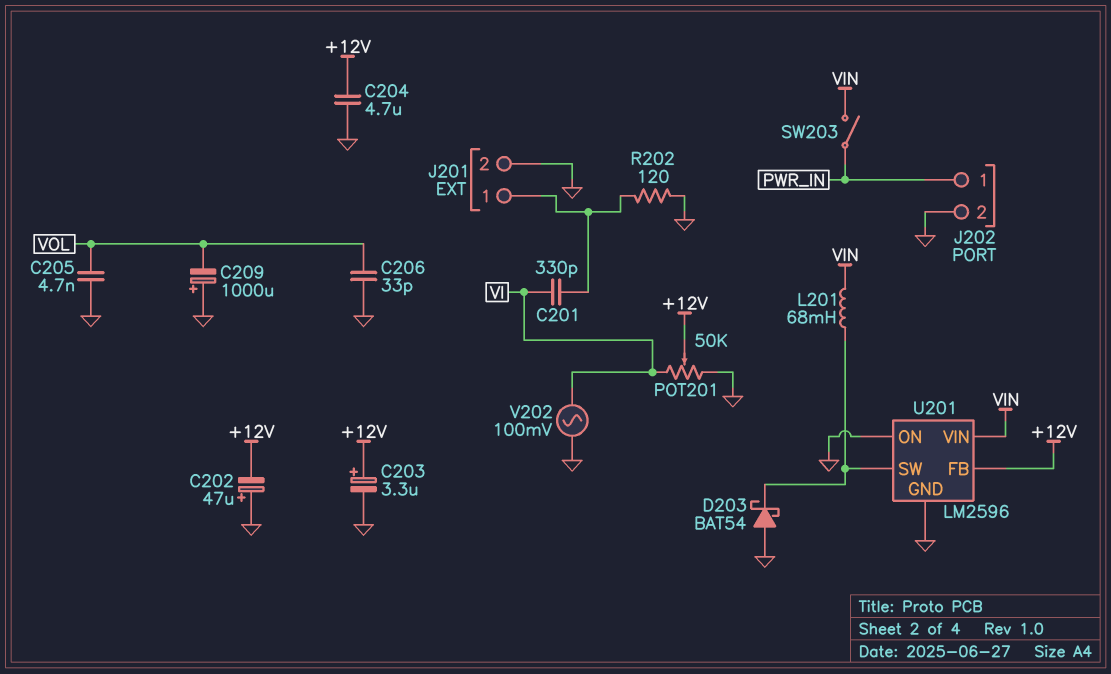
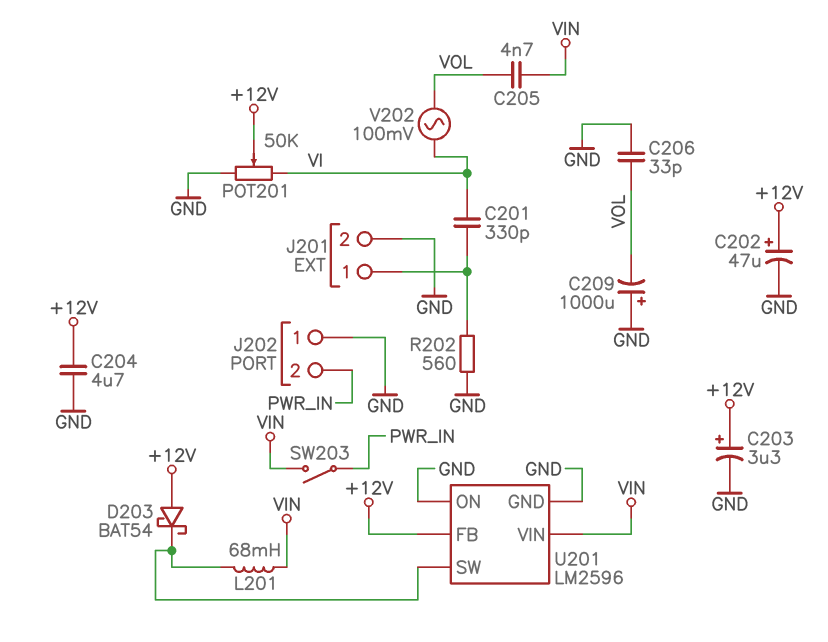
C202: 47uF (plus GND, minus +12V) -> 47uF (plus +12V, minus GND)
C205: 4.7nF (GND, VOL) -> 4.7nF (VIN, VOL)
D203: schottky BAT54 (A GND, K U201/SW) -> schottky BAT54 (A +12V, K U201/SW)
J202 pin 1: PWR_IN -> GND
J202 pin 2: GND -> PWR_IN
R202: 120 (GND, J201/1) -> 560 (GND, J201/1)
V202: AC 100mV (GND, VI) -> AC 100mV (VI, VOL)

